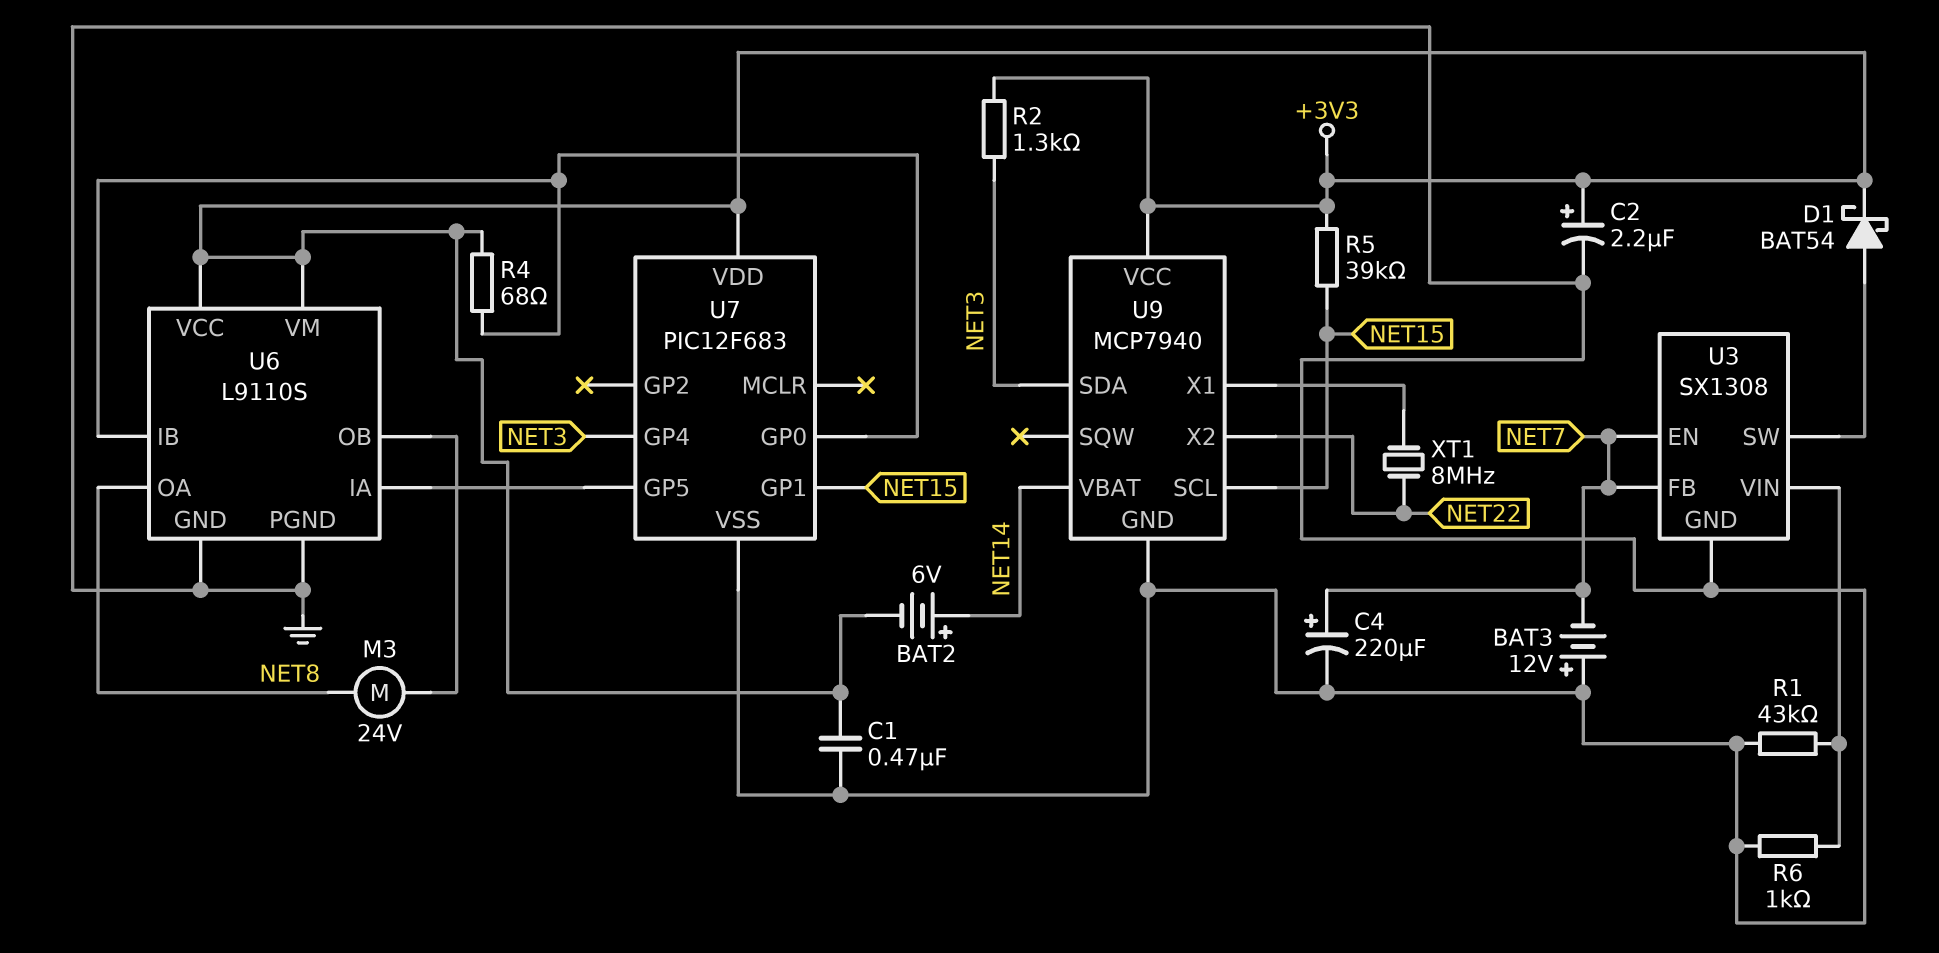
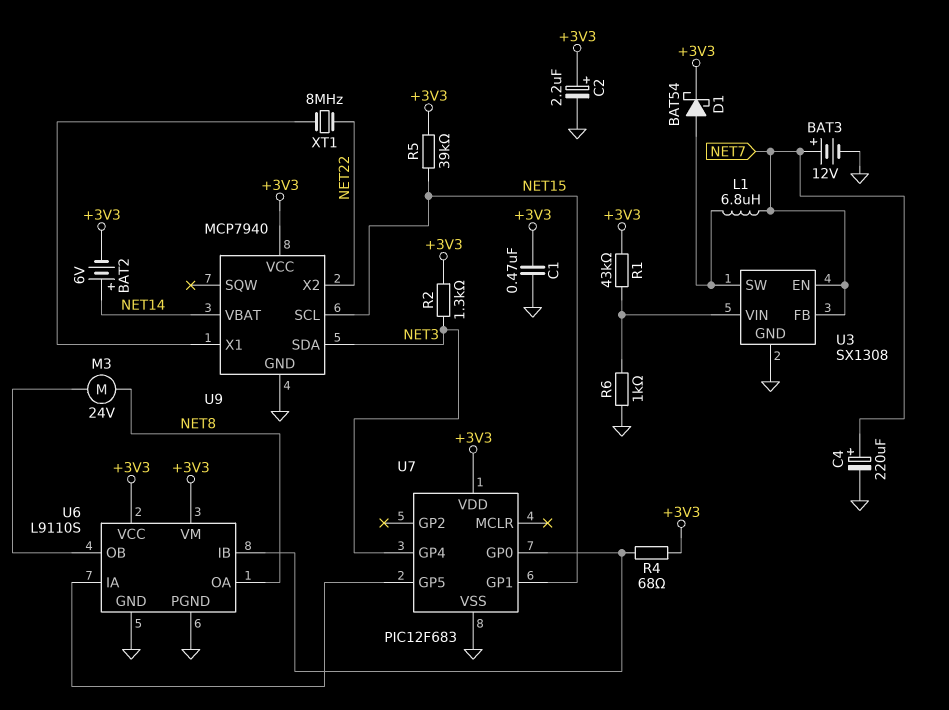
BAT3: 12V (plus GND, minus NET7) -> 12V (plus NET7, minus GND)
L1: none -> 6.8uH (NET7, U3/SW)
R1: 43k (GND, U3/VIN) -> 43k (+3V3, U3/VIN)

